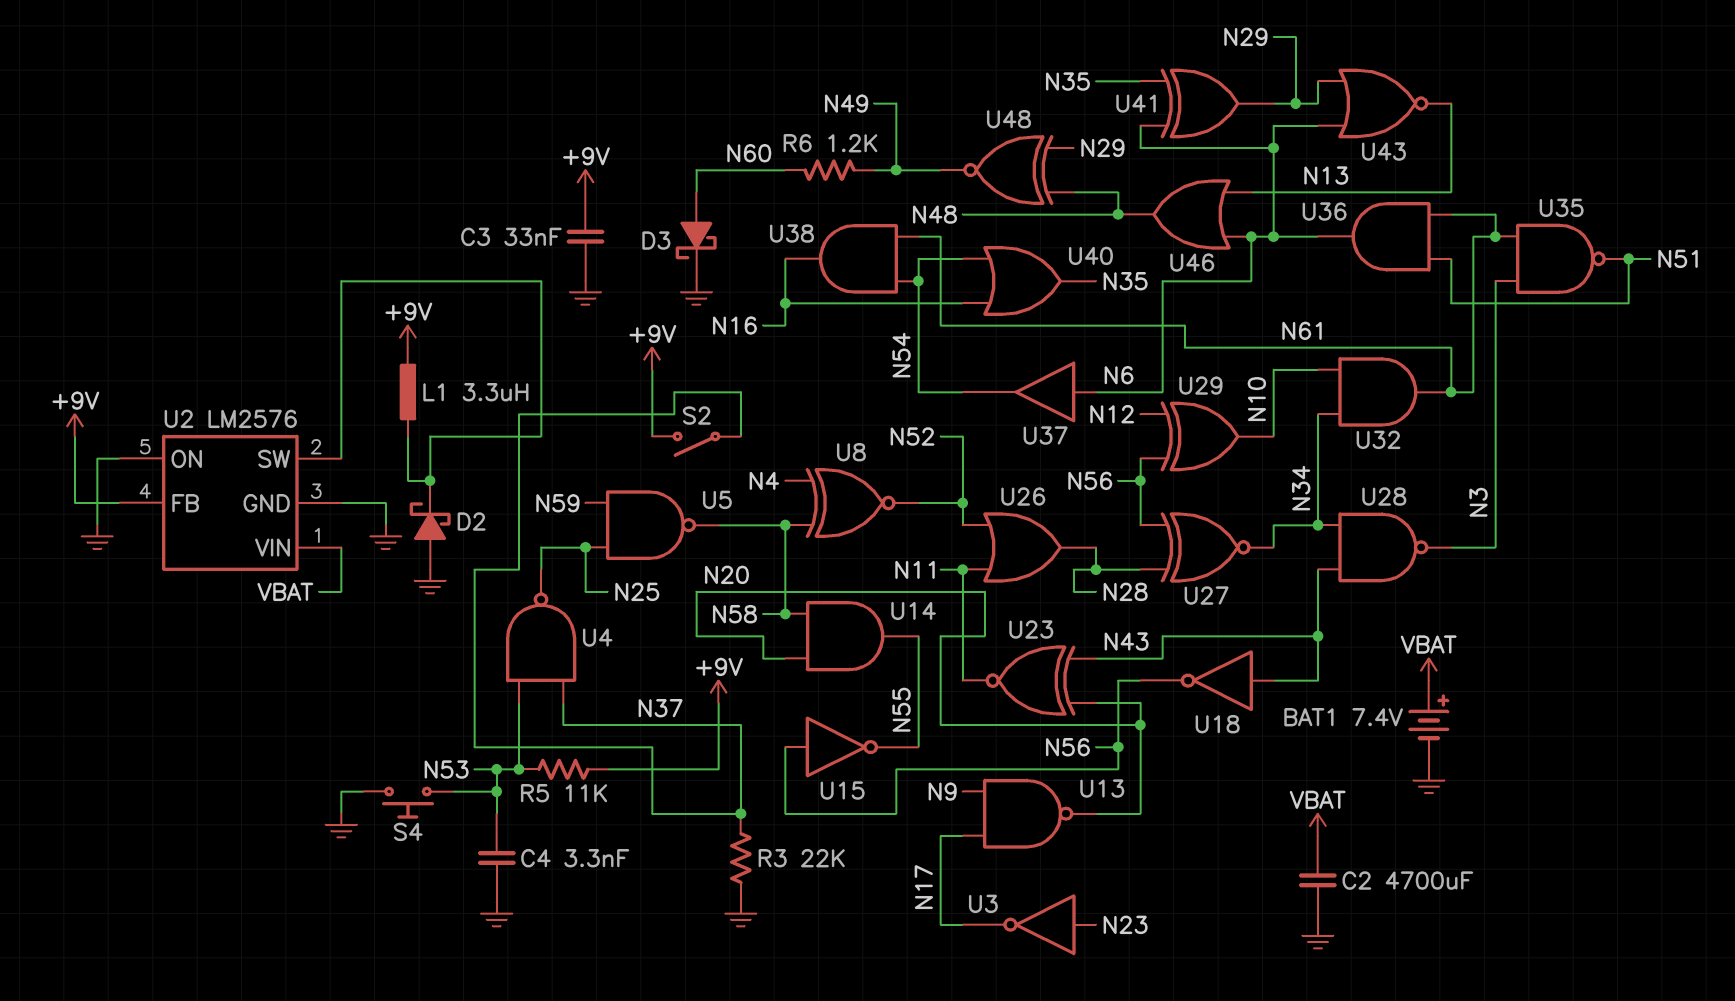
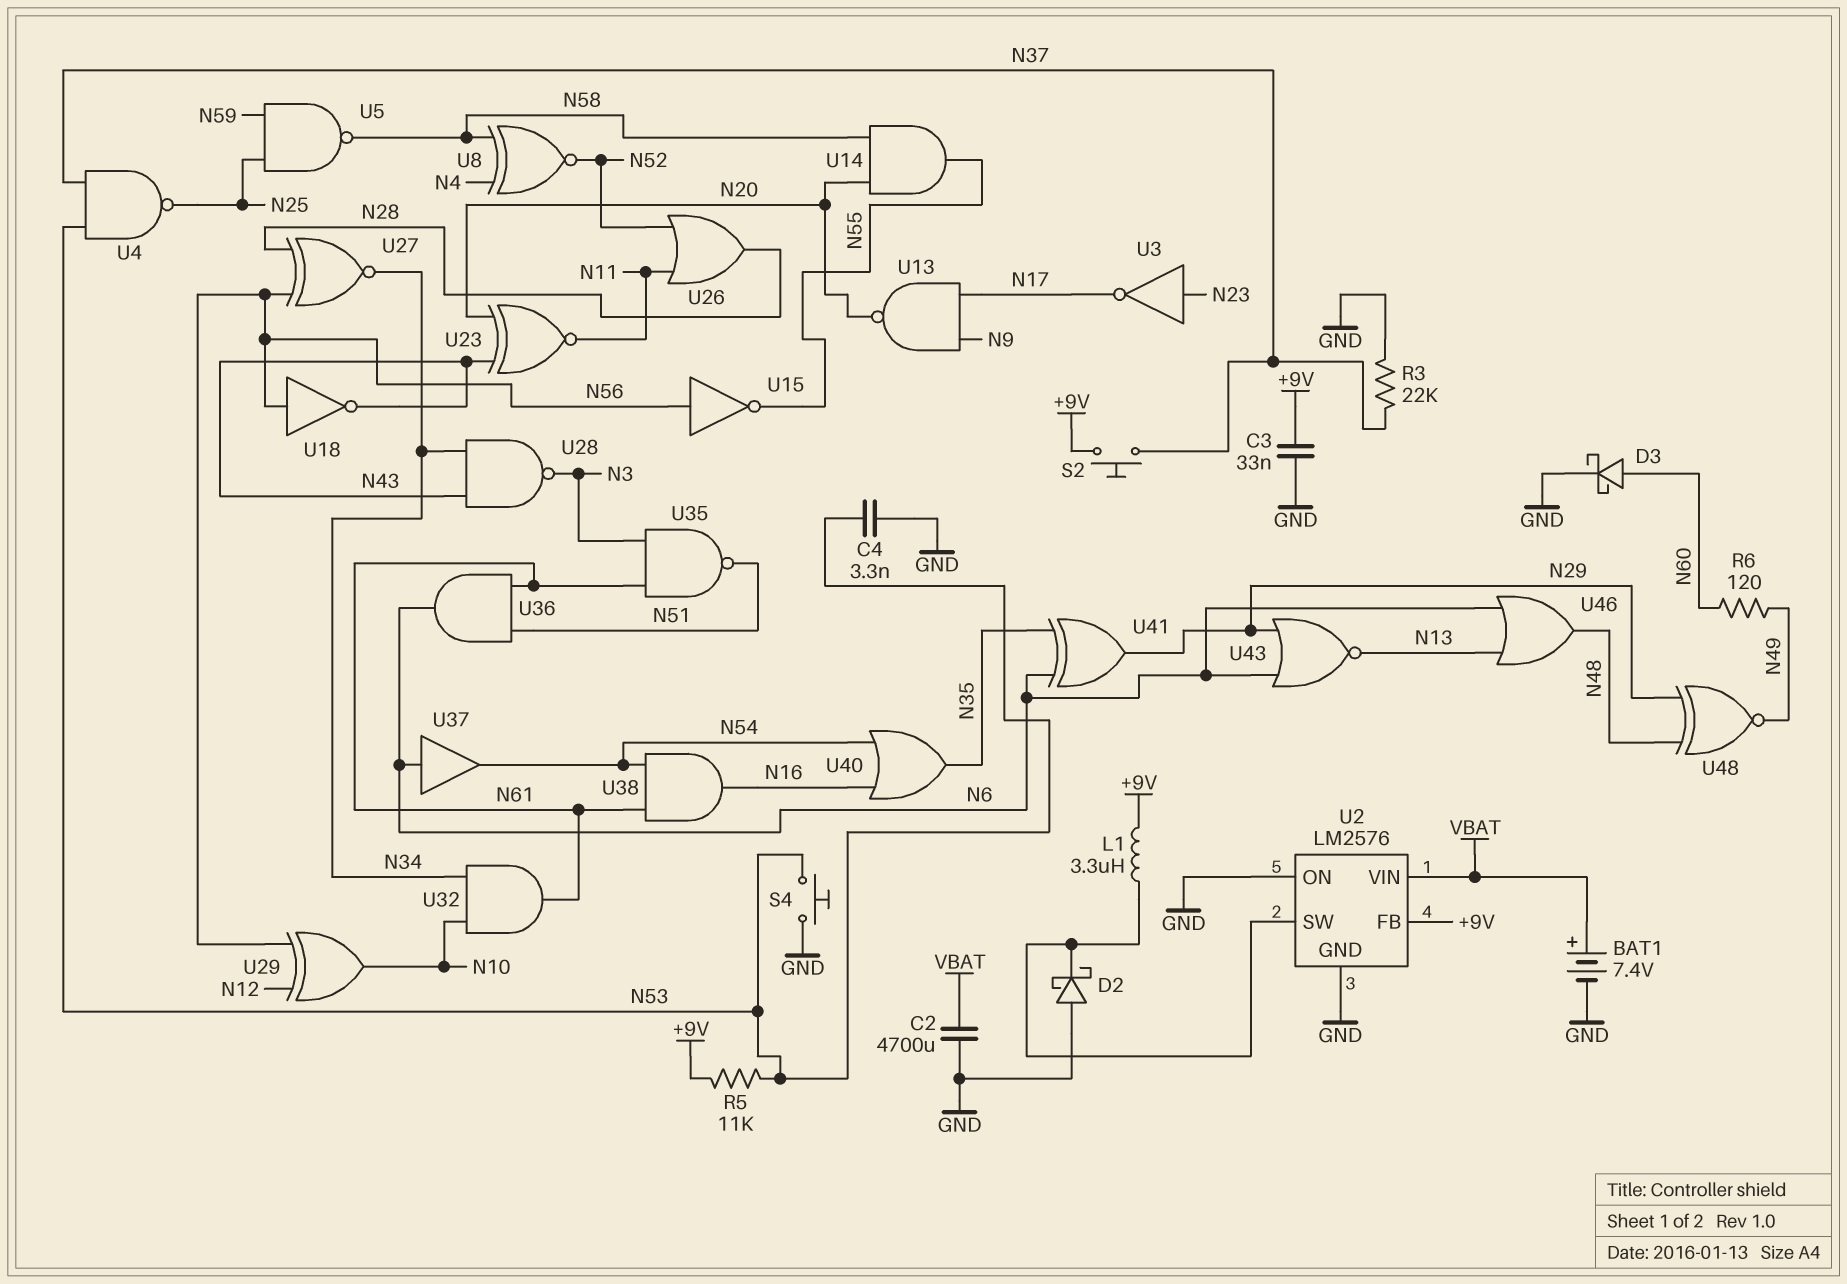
R6: 1.2k (N49, N60) -> 120 (N49, N60)
S2: switch (+9V, N37) -> button (+9V, N37)
U18: NOT (in N43, out N56) -> NOT (in N56, out N43)

